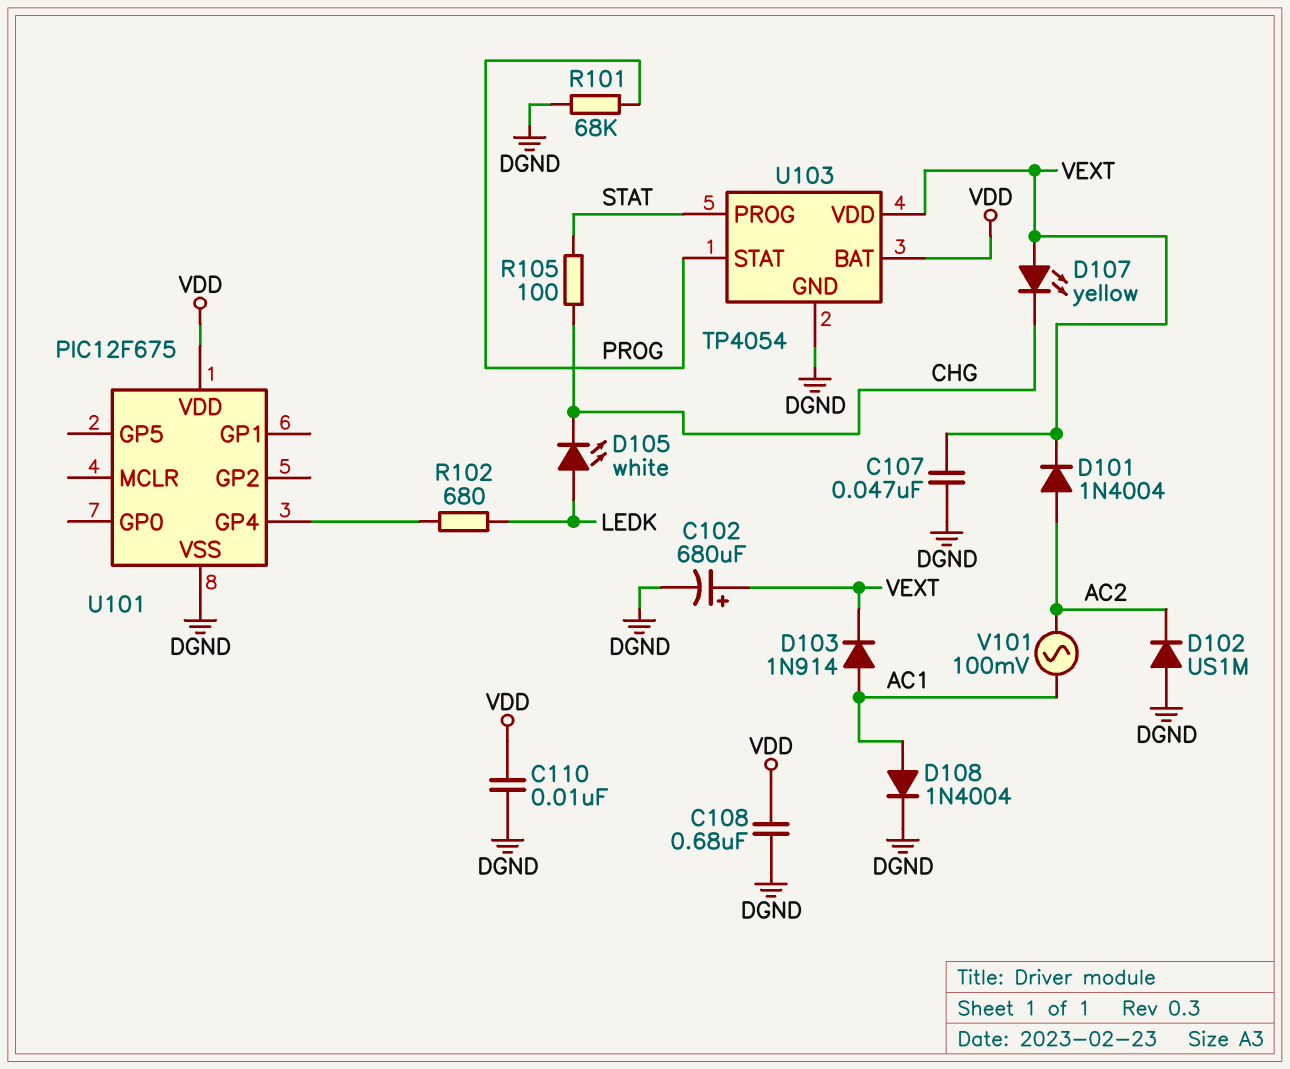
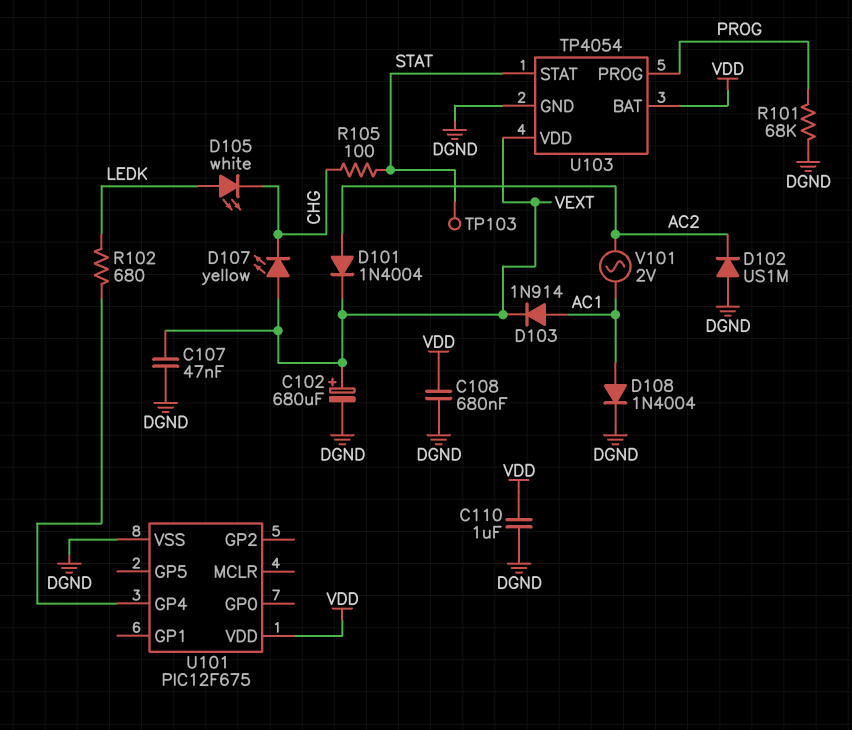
C110: 10nF (DGND, VDD) -> 1uF (DGND, VDD)
TP103: none -> test point (STAT)
U103 pin PROG: STAT -> PROG
U103 pin STAT: PROG -> STAT
V101: AC 100mV (AC1, AC2) -> AC 2V (AC1, AC2)

